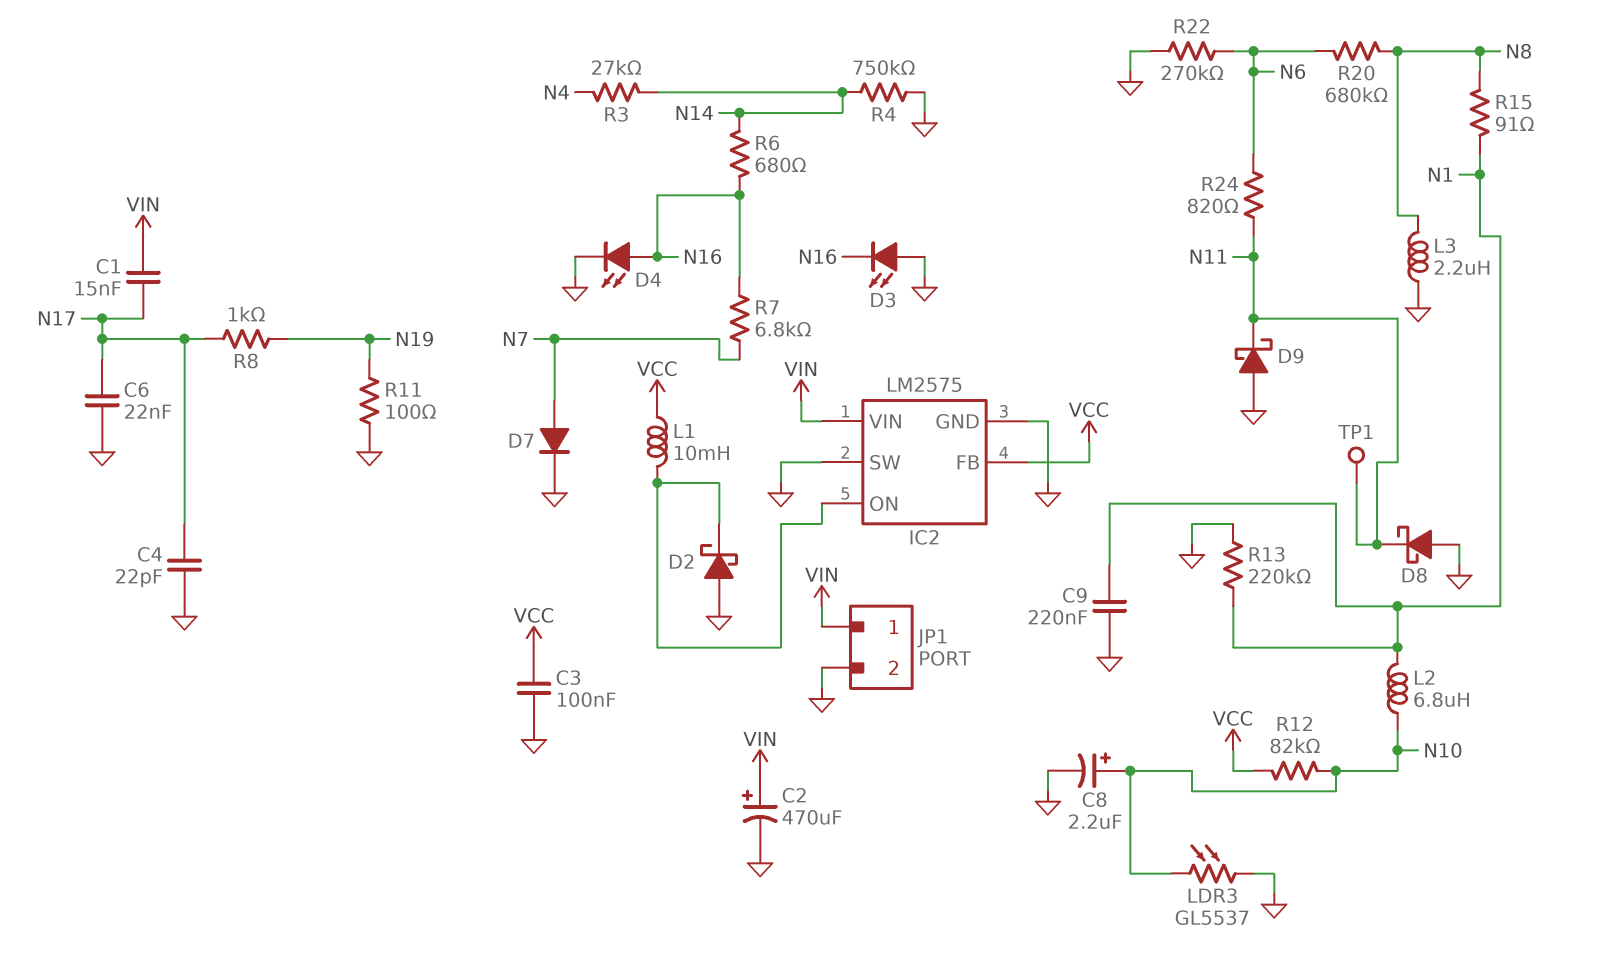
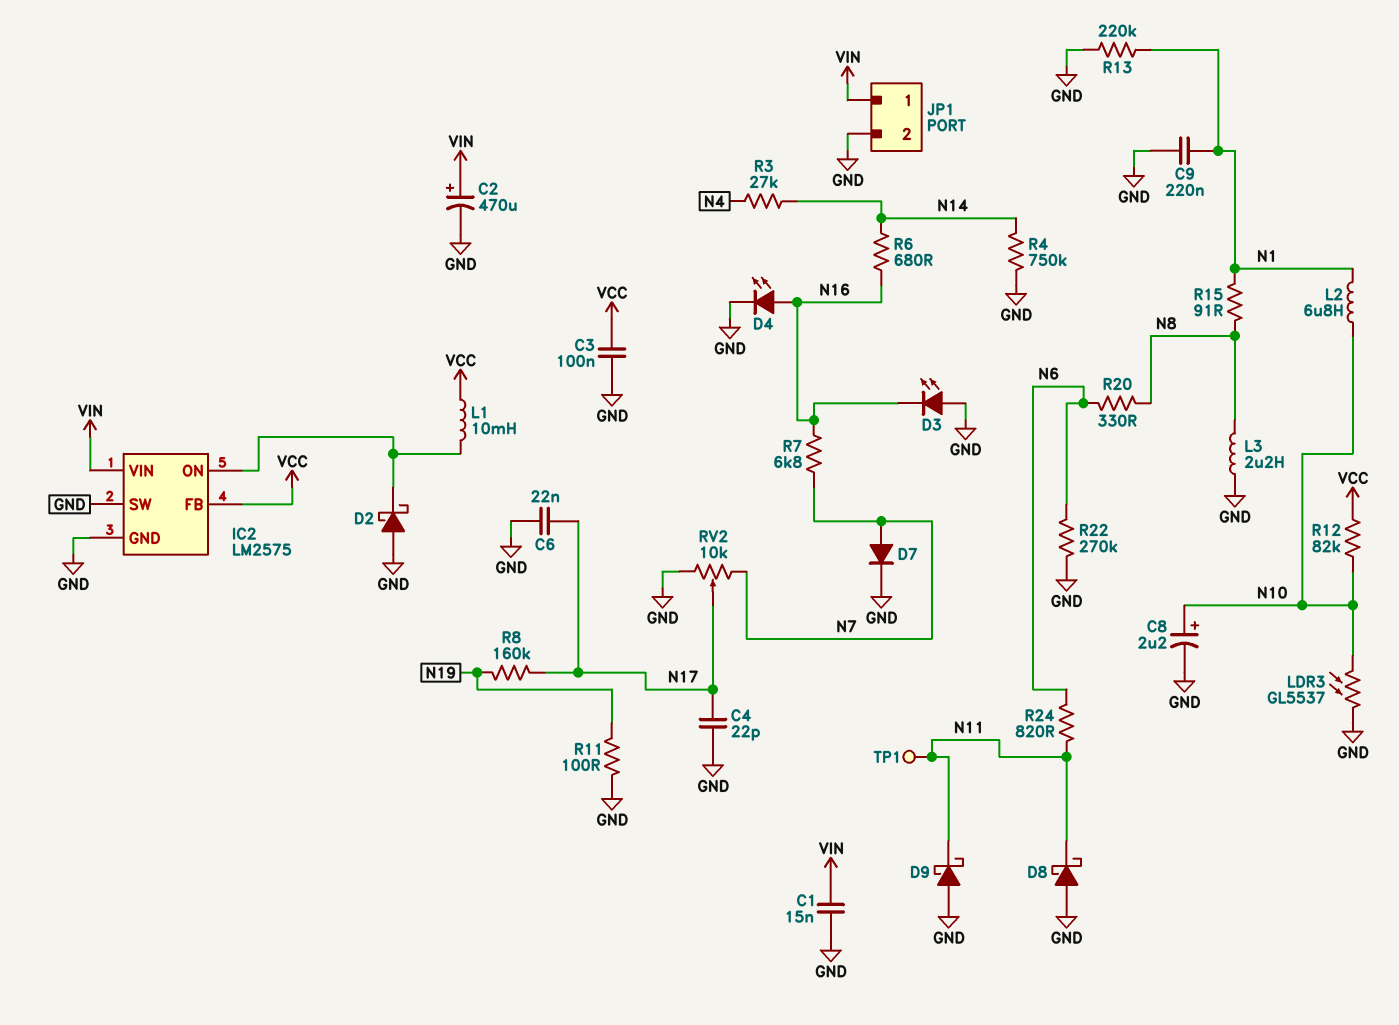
C1: 15nF (N17, VIN) -> 15nF (GND, VIN)
R8: 1k (N17, N19) -> 160k (N17, N19)
R20: 680k (N6, N8) -> 330 (N6, N8)
RV2: none -> 10k (GND, N7, wiper N17)

